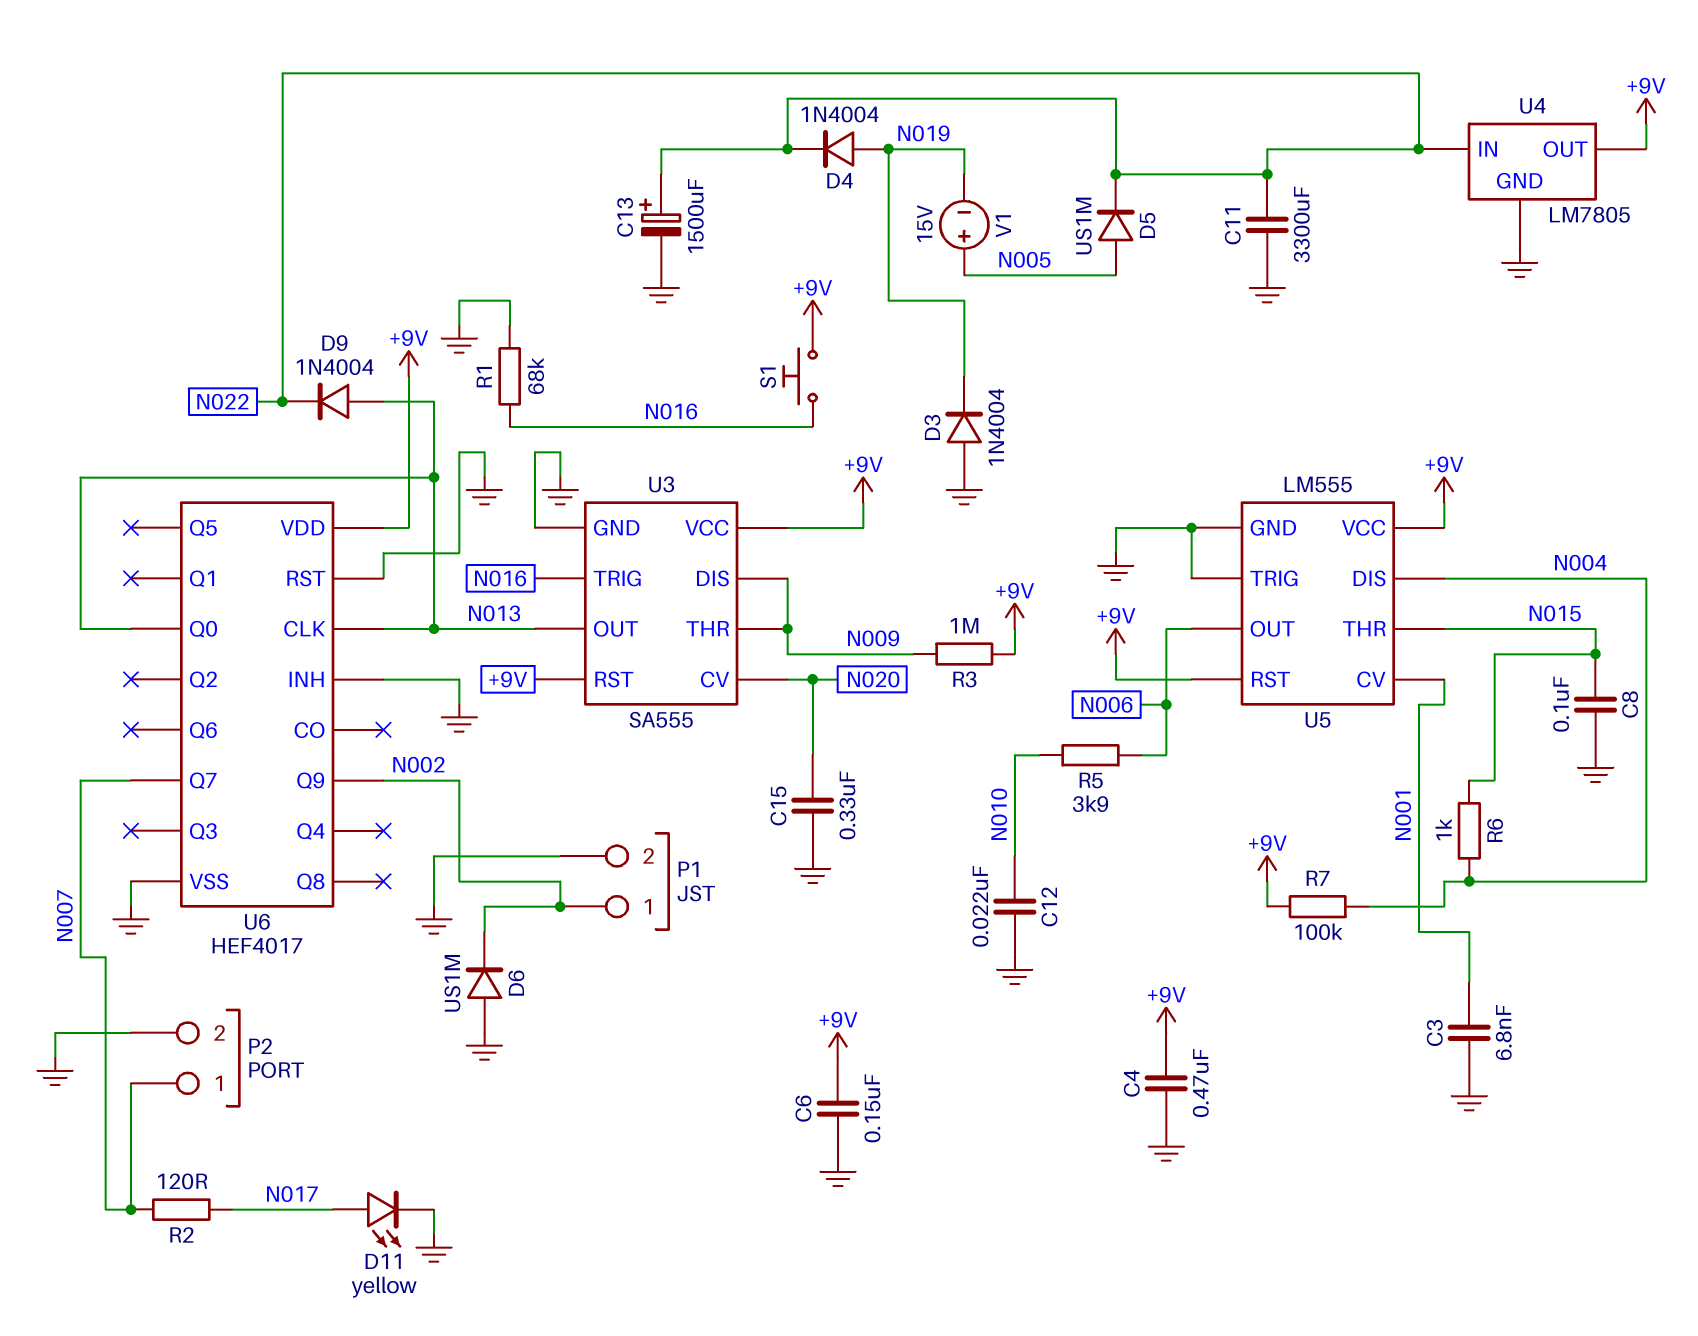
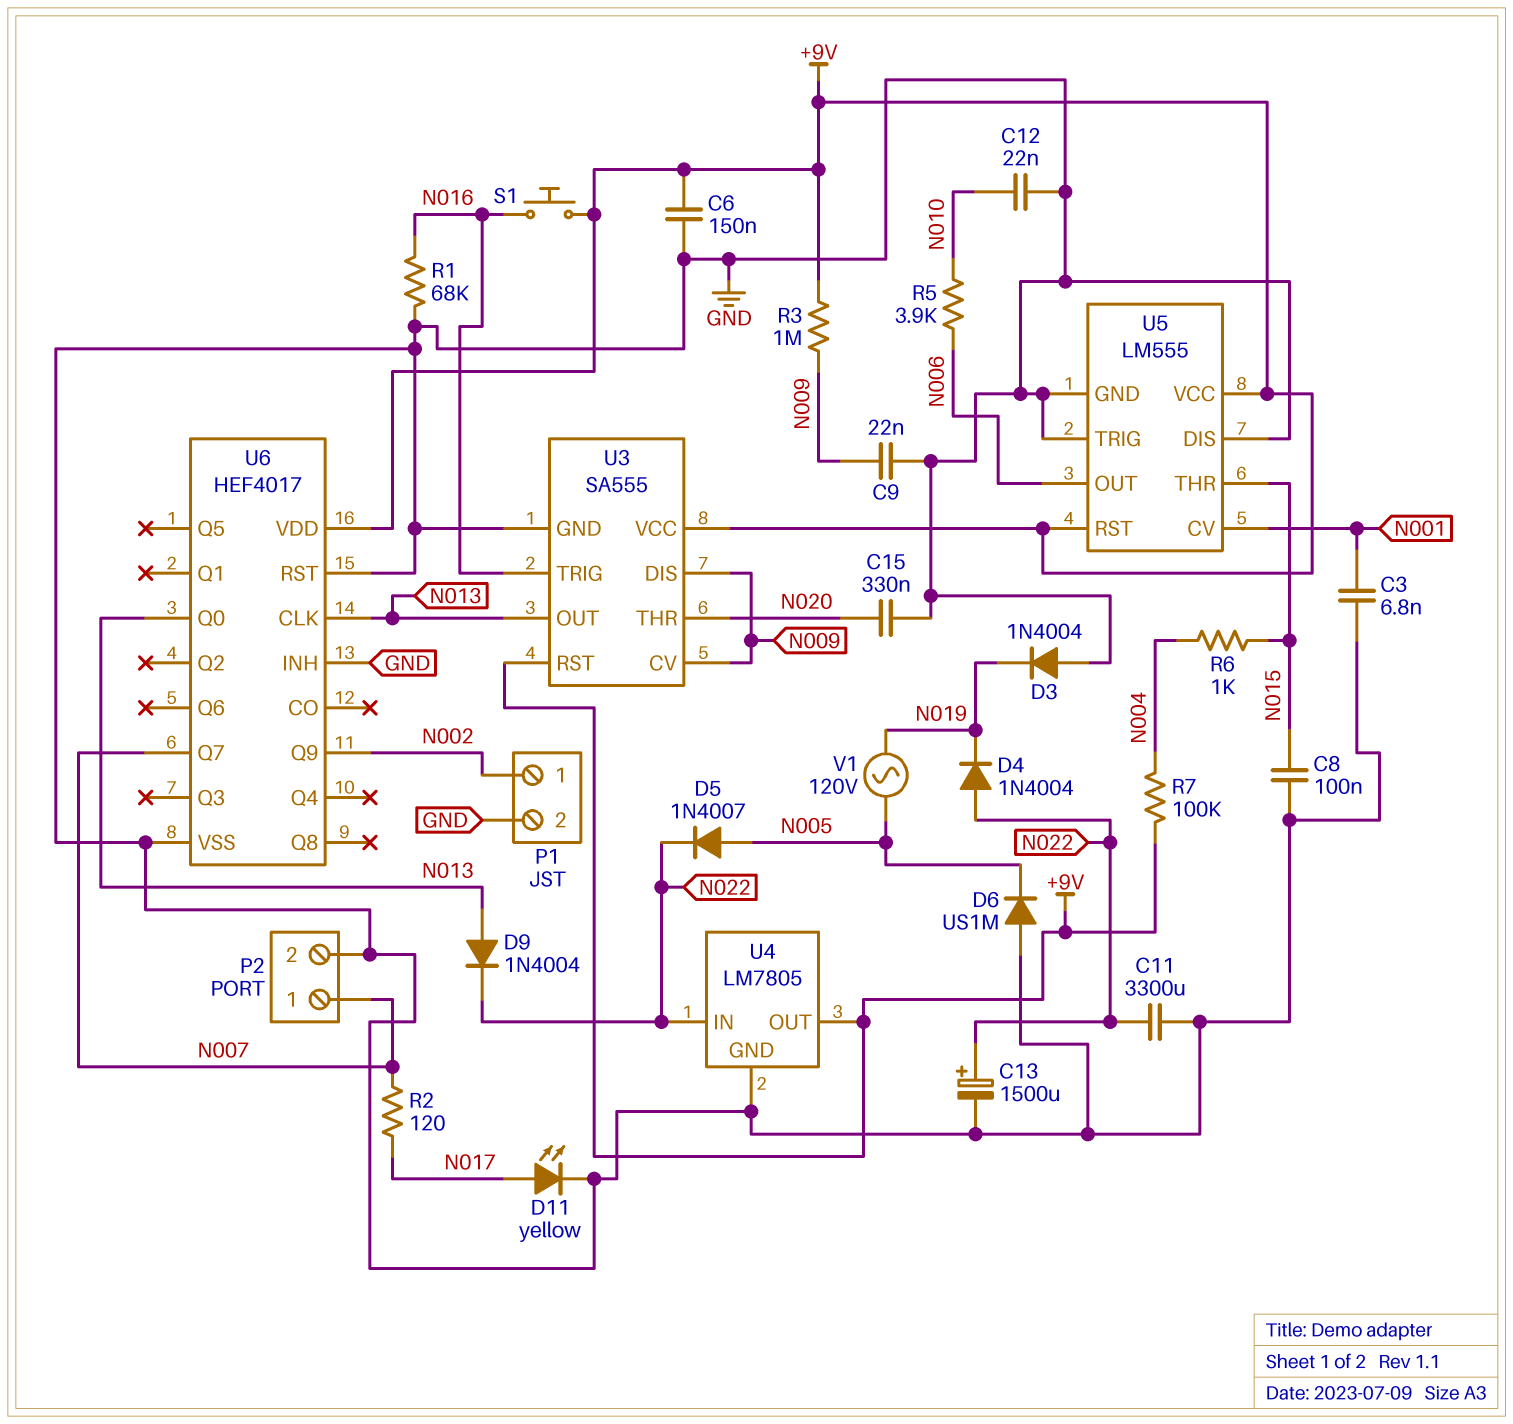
C4: 470nF (+9V, GND) -> none
C9: none -> 22nF (GND, N009)
D4: diode 1N4004 (A N019, K N022) -> diode 1N4004 (A N022, K N019)
D5: diode US1M (A N005, K N022) -> diode 1N4007 (A N005, K N022)
D6: diode US1M (A GND, K N002) -> diode US1M (A GND, K N005)
U3 pin CV: N020 -> N009
U3 pin THR: N009 -> N020
U5 pin DIS: N004 -> GND
V1: 15V (plus N005, minus N019) -> AC 120V (N005, N019)

